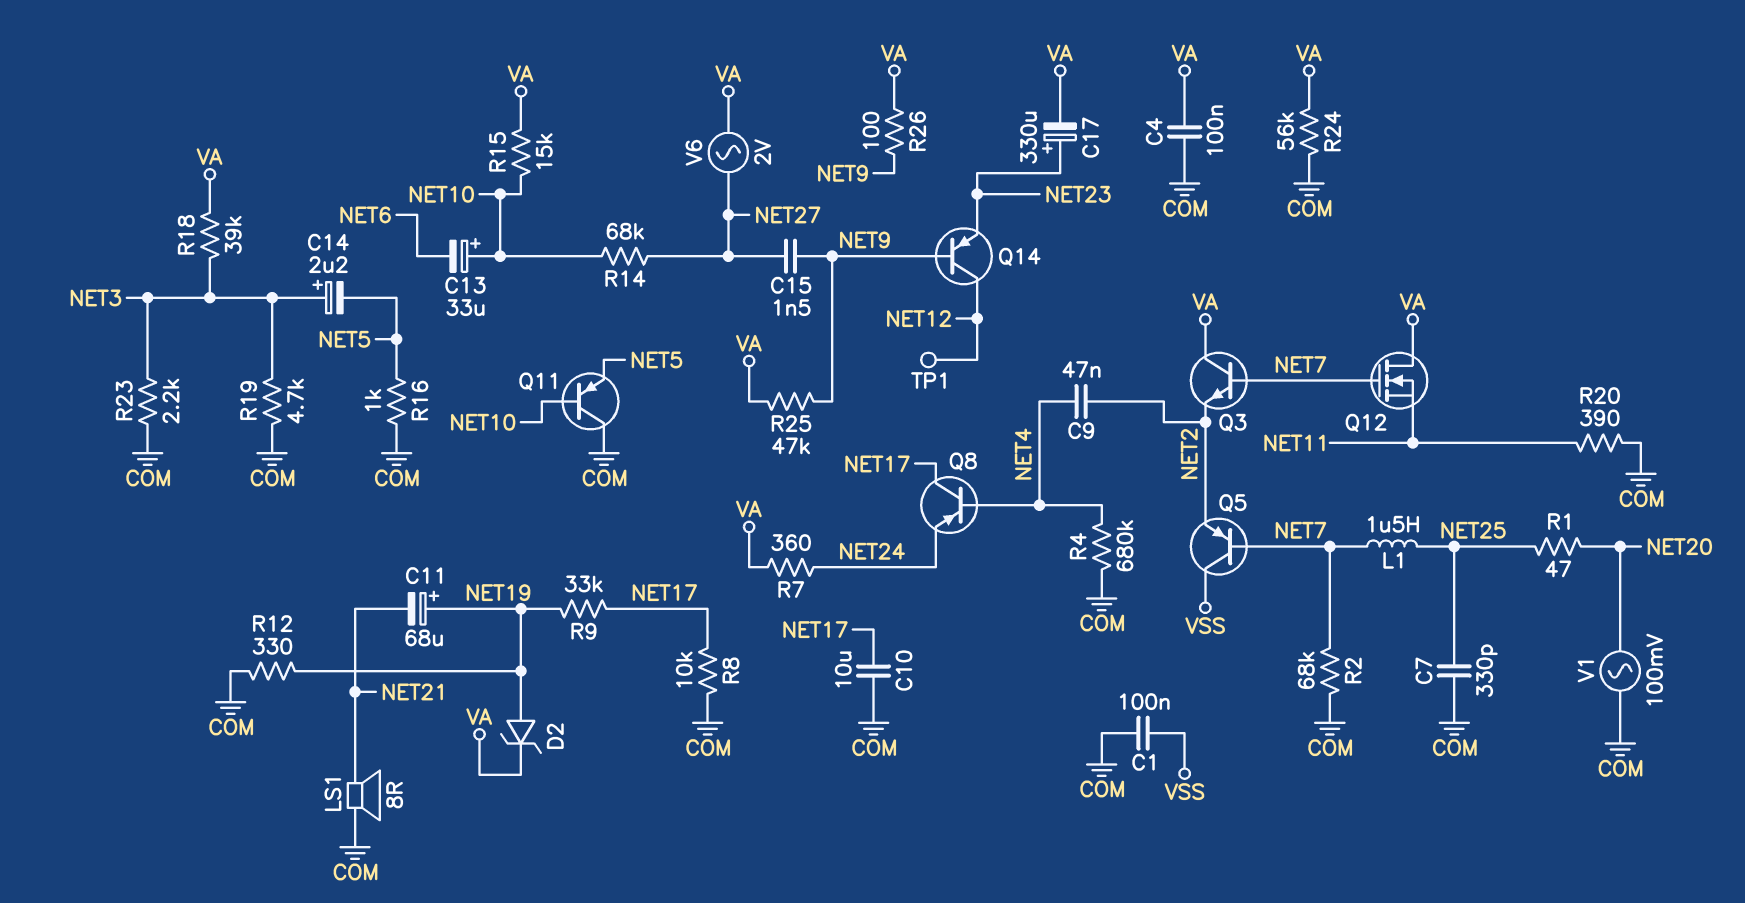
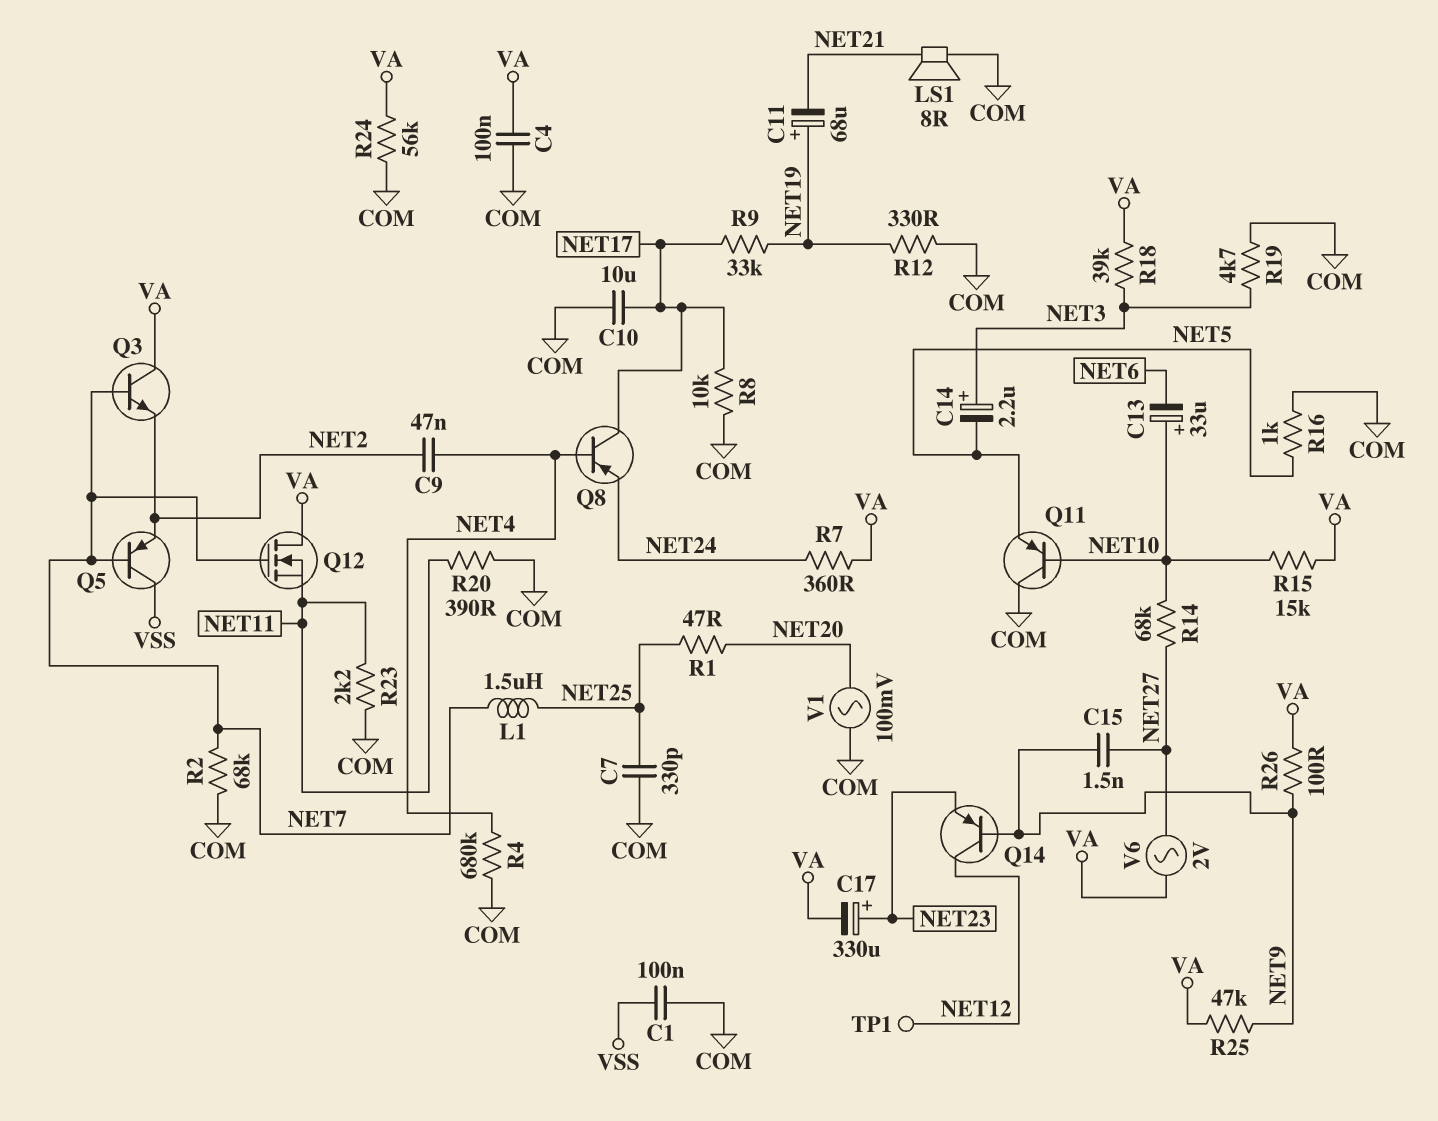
D2: zener (A NET19, K VA) -> none
R23: 2.2k (COM, NET3) -> 2.2k (COM, NET11)

